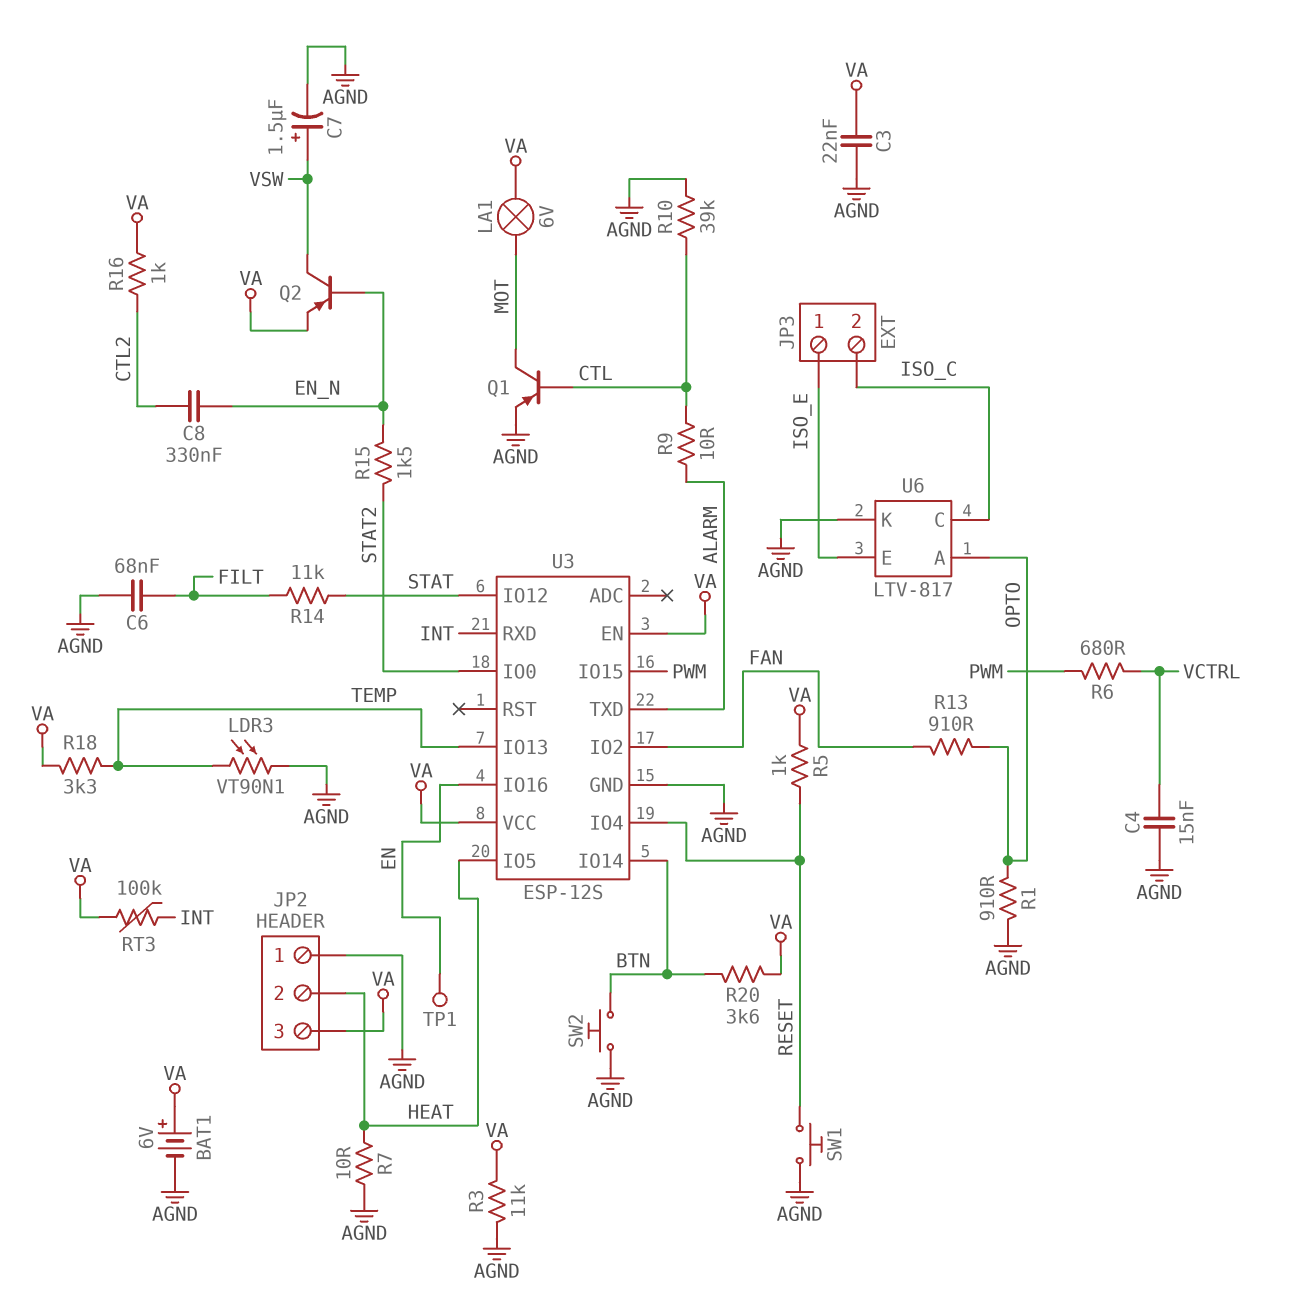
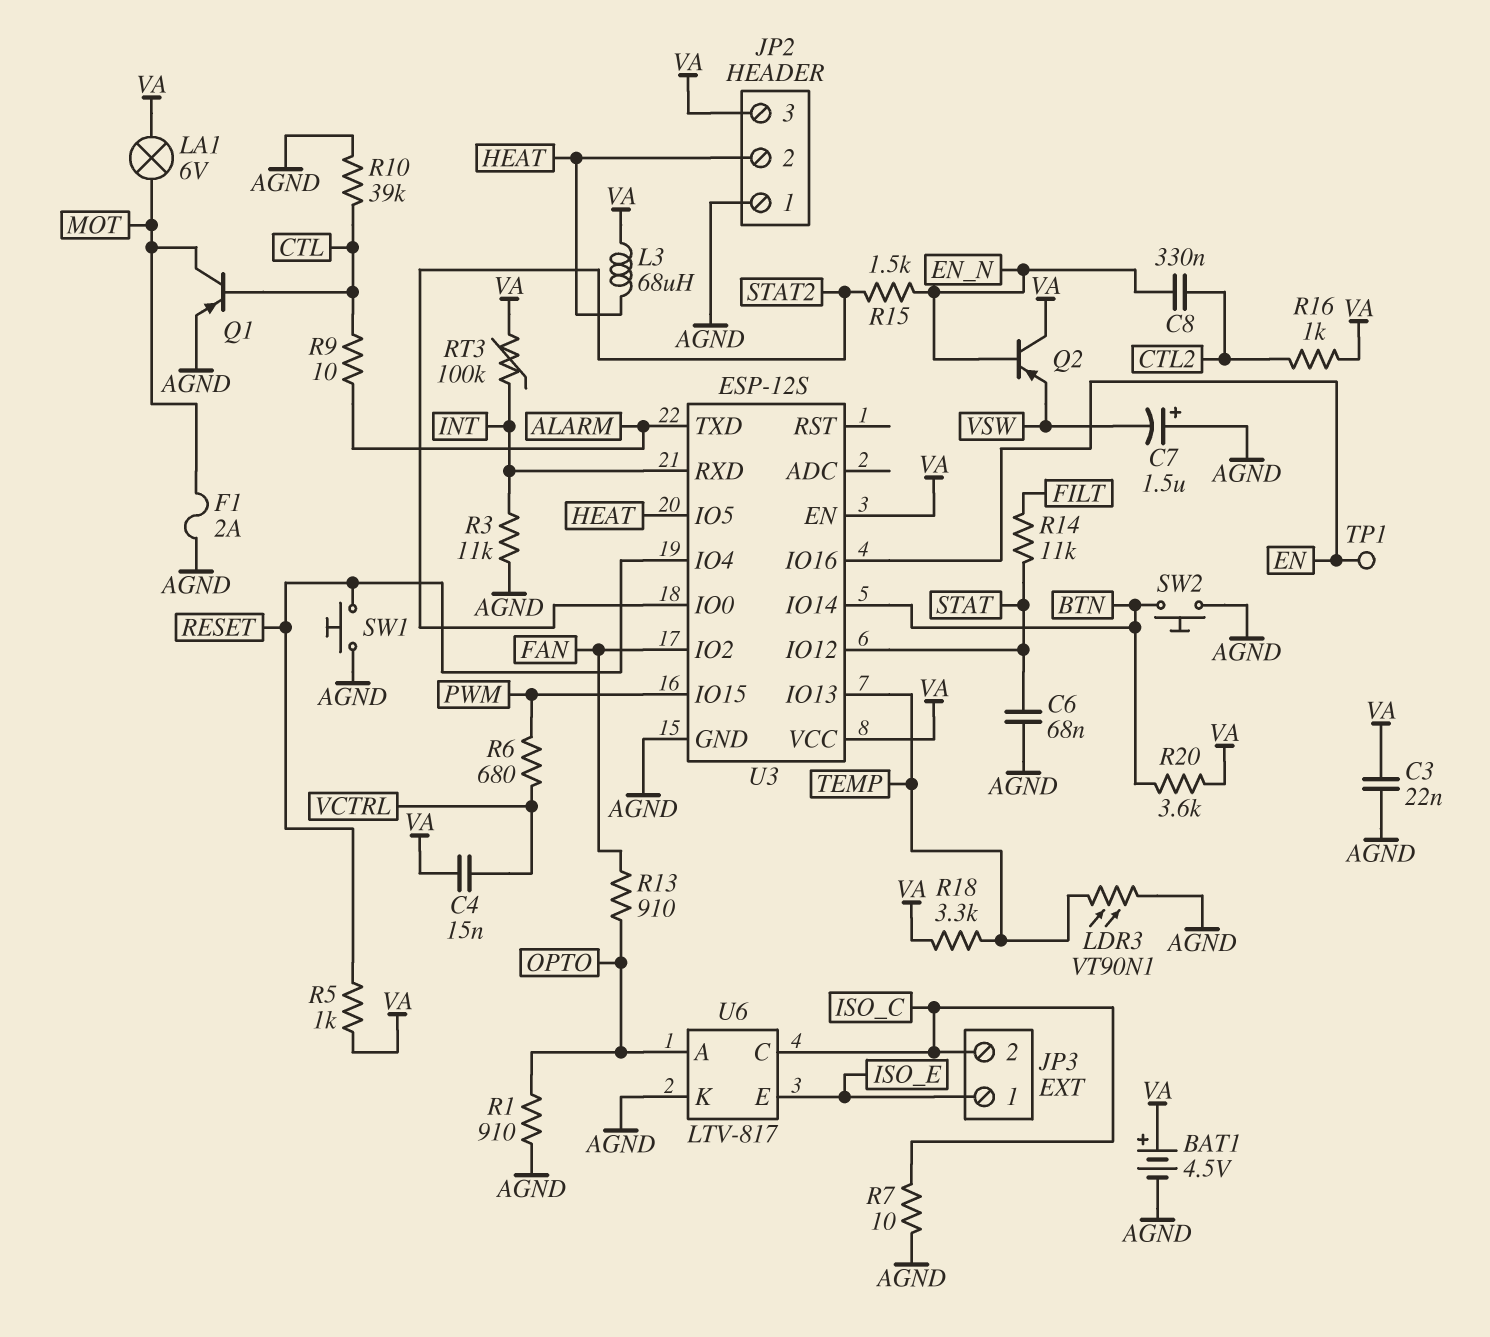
BAT1: 6V (plus VA, minus AGND) -> 4.5V (plus VA, minus AGND)
C4: 15nF (AGND, VCTRL) -> 15nF (VA, VCTRL)
C6: 68nF (AGND, FILT) -> 68nF (AGND, STAT)
C7: 1.5uF (plus VSW, minus AGND) -> 1.5uF (plus AGND, minus VSW)
F1: none -> 2A (AGND, MOT)
L3: none -> 68uH (HEAT, VA)
Q2: PNP (B EN_N, C VSW, E VA) -> PNP (B EN_N, C VA, E VSW)
R3: 11k (AGND, VA) -> 11k (AGND, INT)
R7: 10 (AGND, HEAT) -> 10 (AGND, ISO_C)

